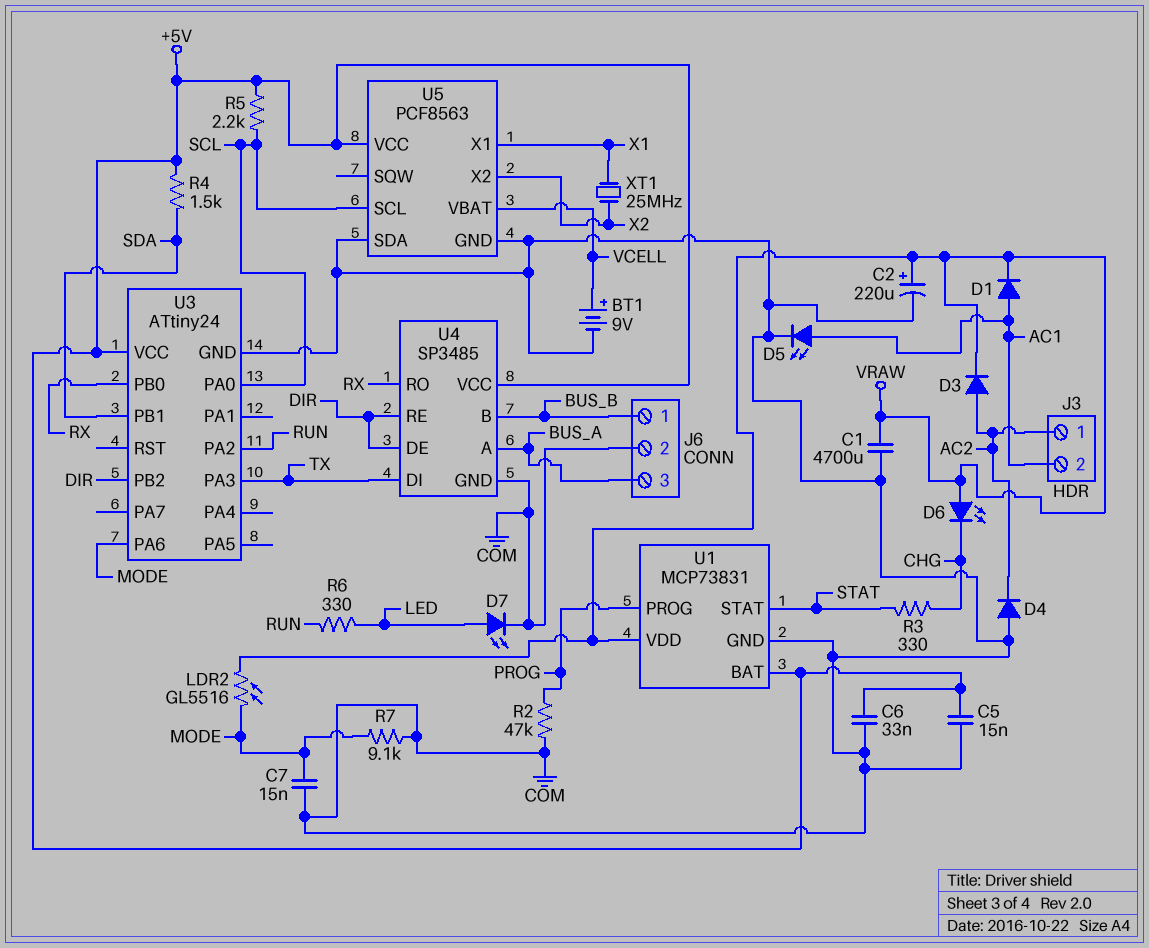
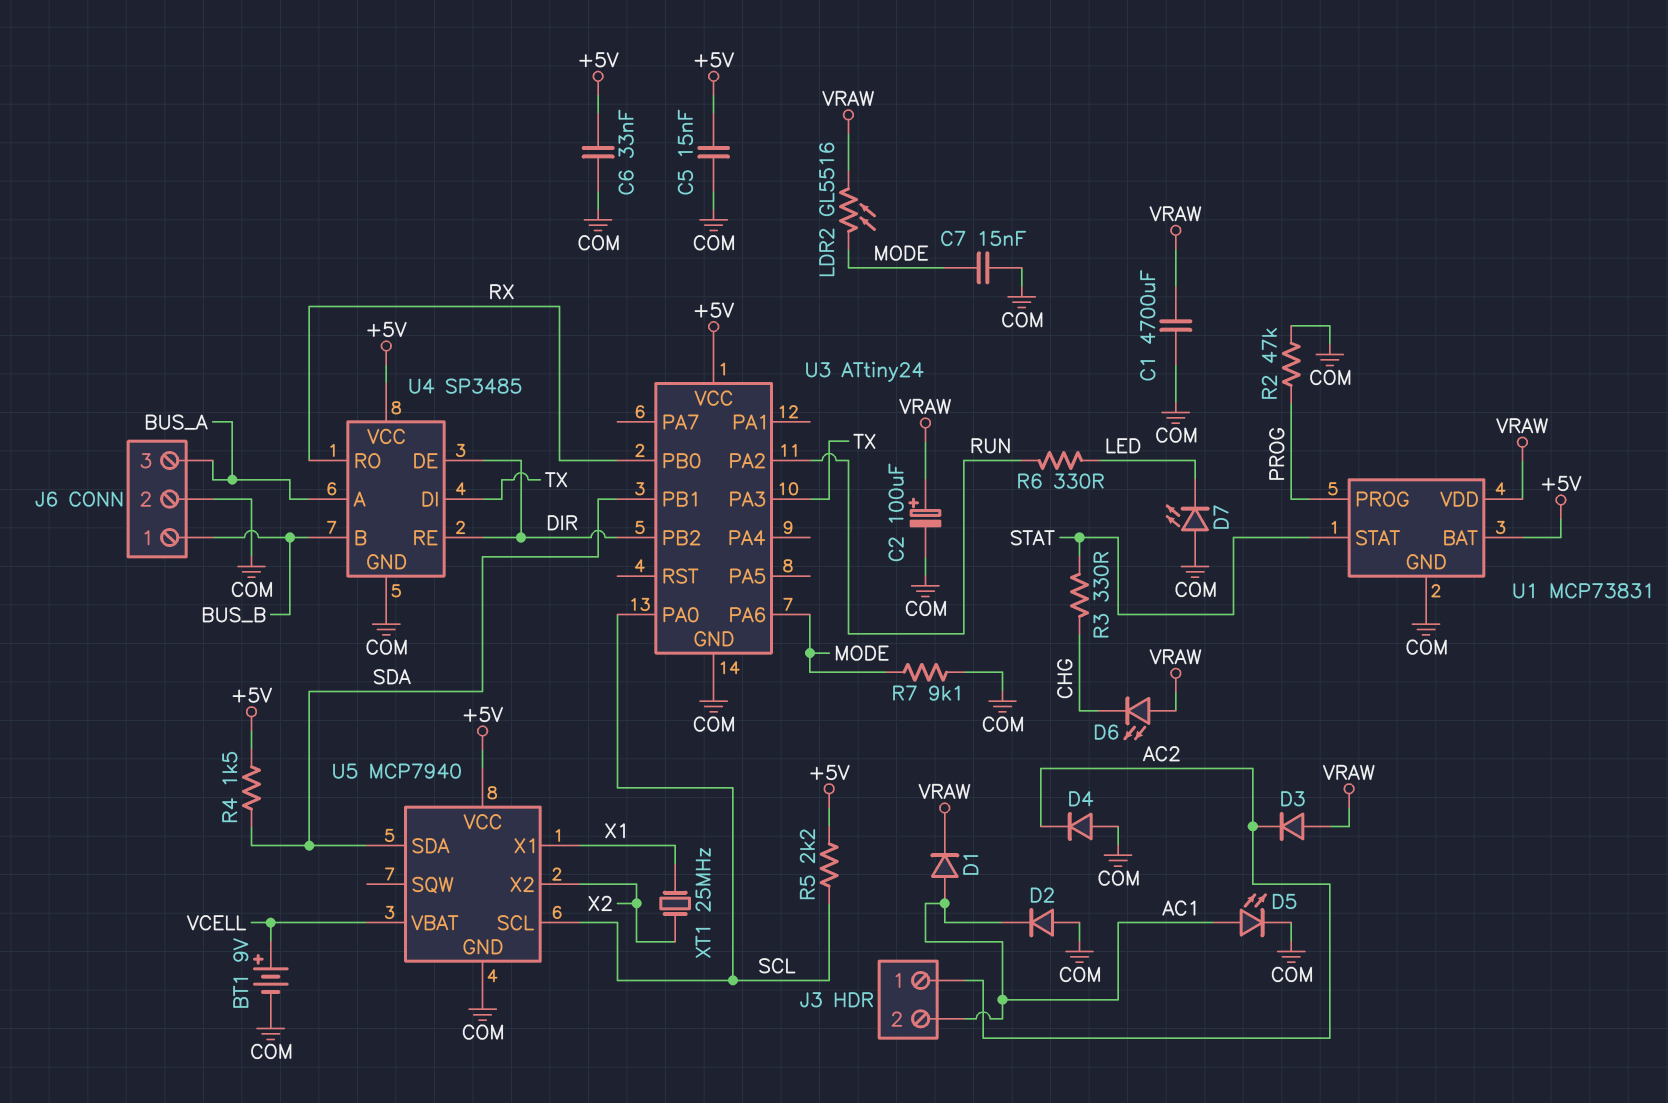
C2: 220uF (plus VRAW, minus COM) -> 100uF (plus VRAW, minus COM)
D2: none -> diode (A COM, K AC1)
D3: diode (A AC2, K VRAW) -> diode (A VRAW, K AC2)
D7: LED (A LED, K COM) -> LED (A COM, K LED)
U5: PCF8563 -> MCP7940
U5 pin SDA: COM -> SDA

